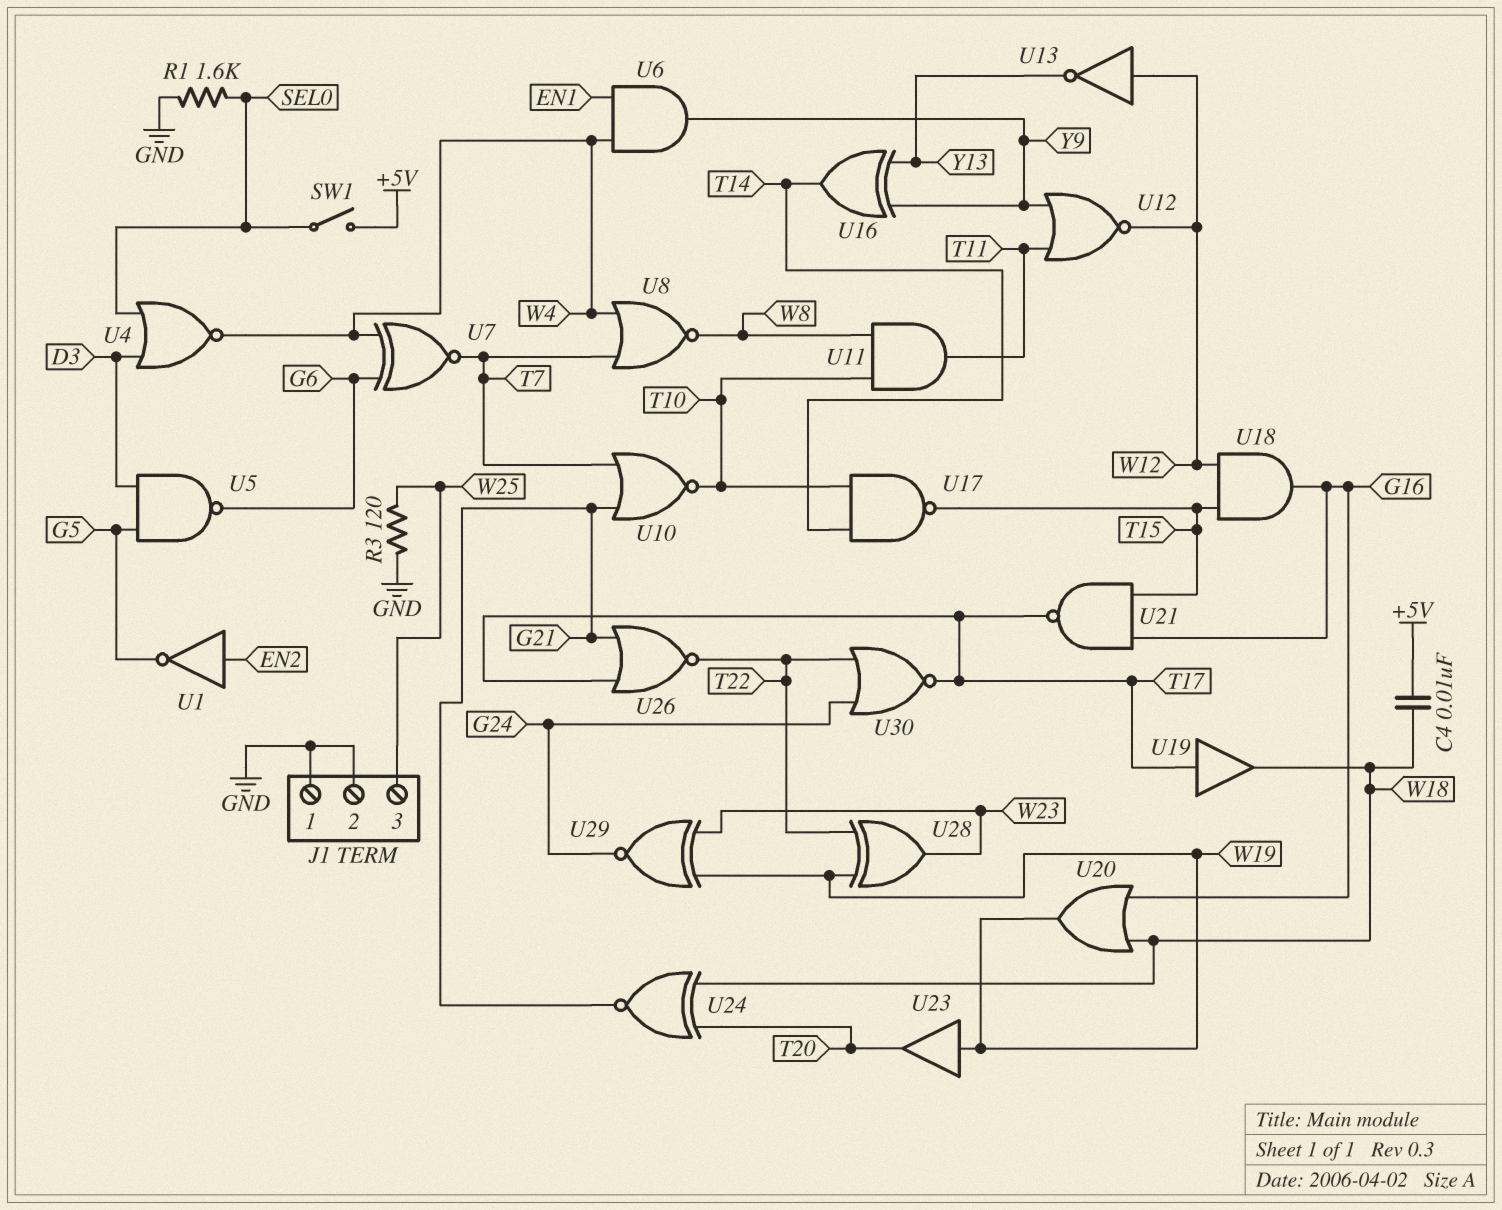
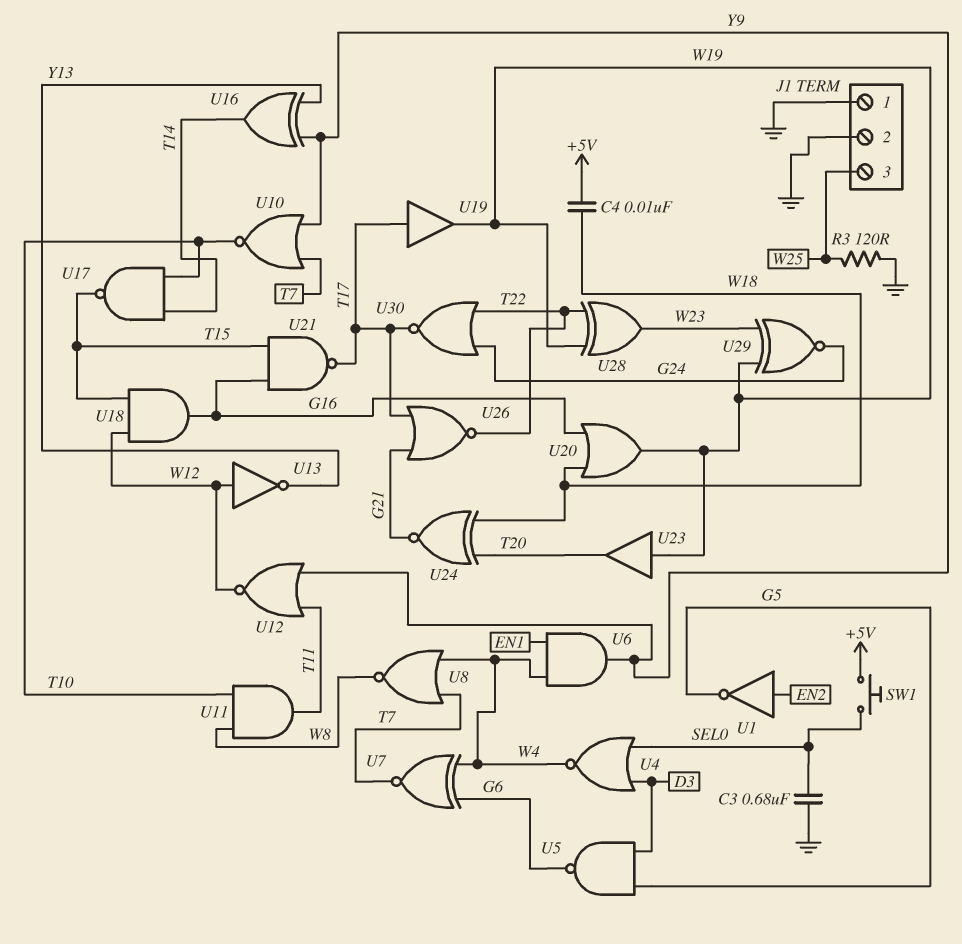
C3: none -> 680nF (GND, SEL0)
R1: 1.6k (GND, SEL0) -> none
SW1: switch (+5V, SEL0) -> button (+5V, SEL0)
U10: NOR (in G21, in T7, out T10) -> NOR (in T7, in Y9, out T10)
U19: buffer (in T17, out W18) -> buffer (in T17, out W19)

